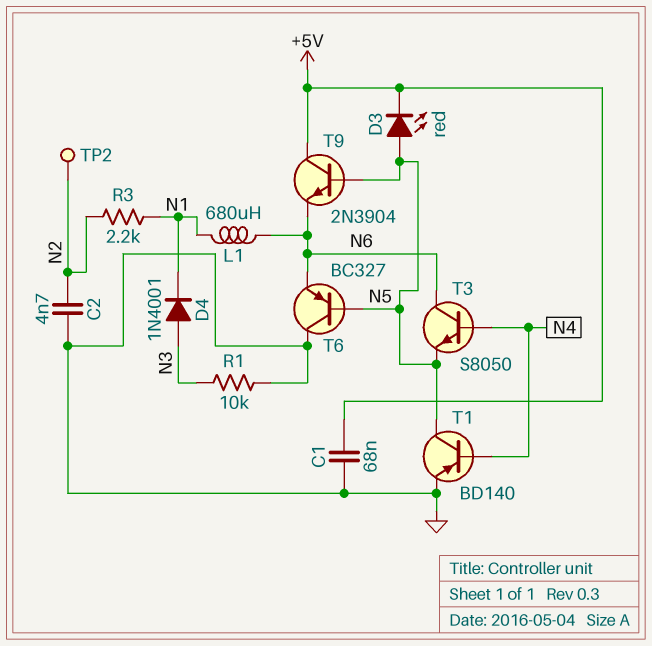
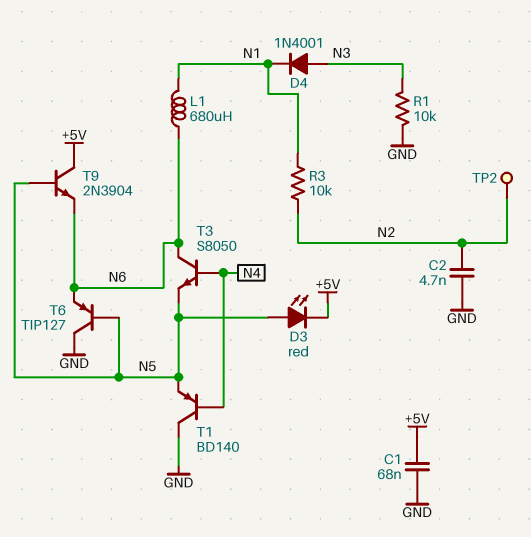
R3: 2.2k (N1, N2) -> 10k (N1, N2)
T1: PNP BD140 (B N4, C N5, E GND) -> PNP BD140 (B N4, C GND, E N5)
T6: PNP BC327 (B N5, C GND, E N6) -> PNP TIP127 (B N5, C GND, E N6)

